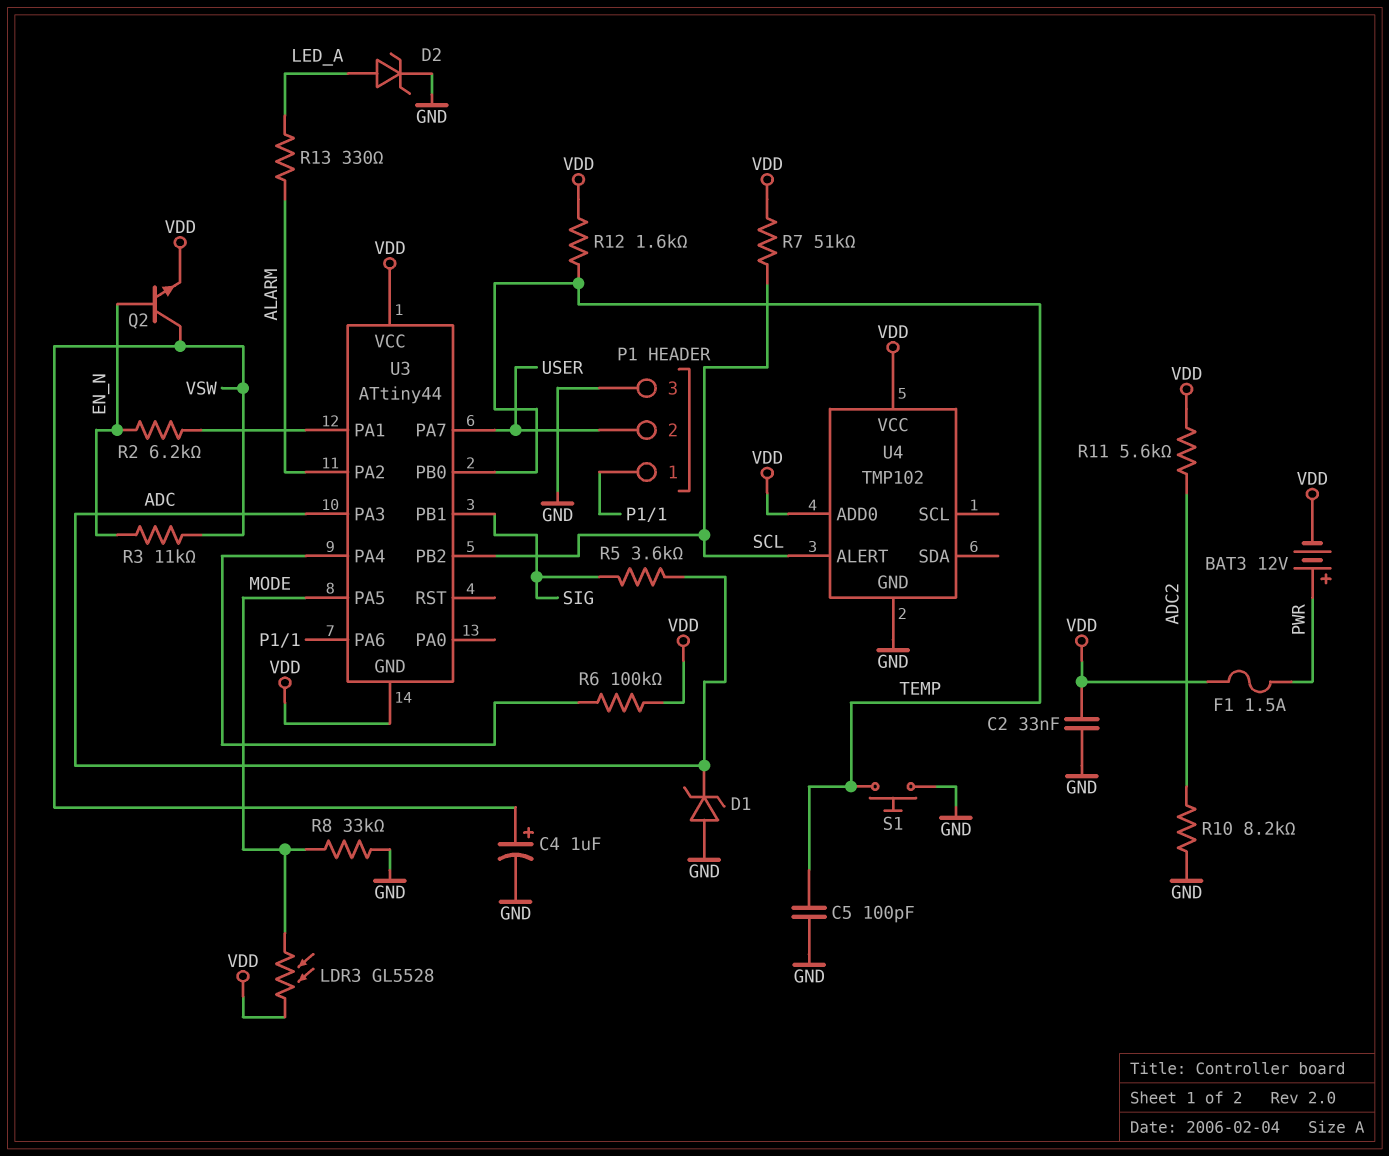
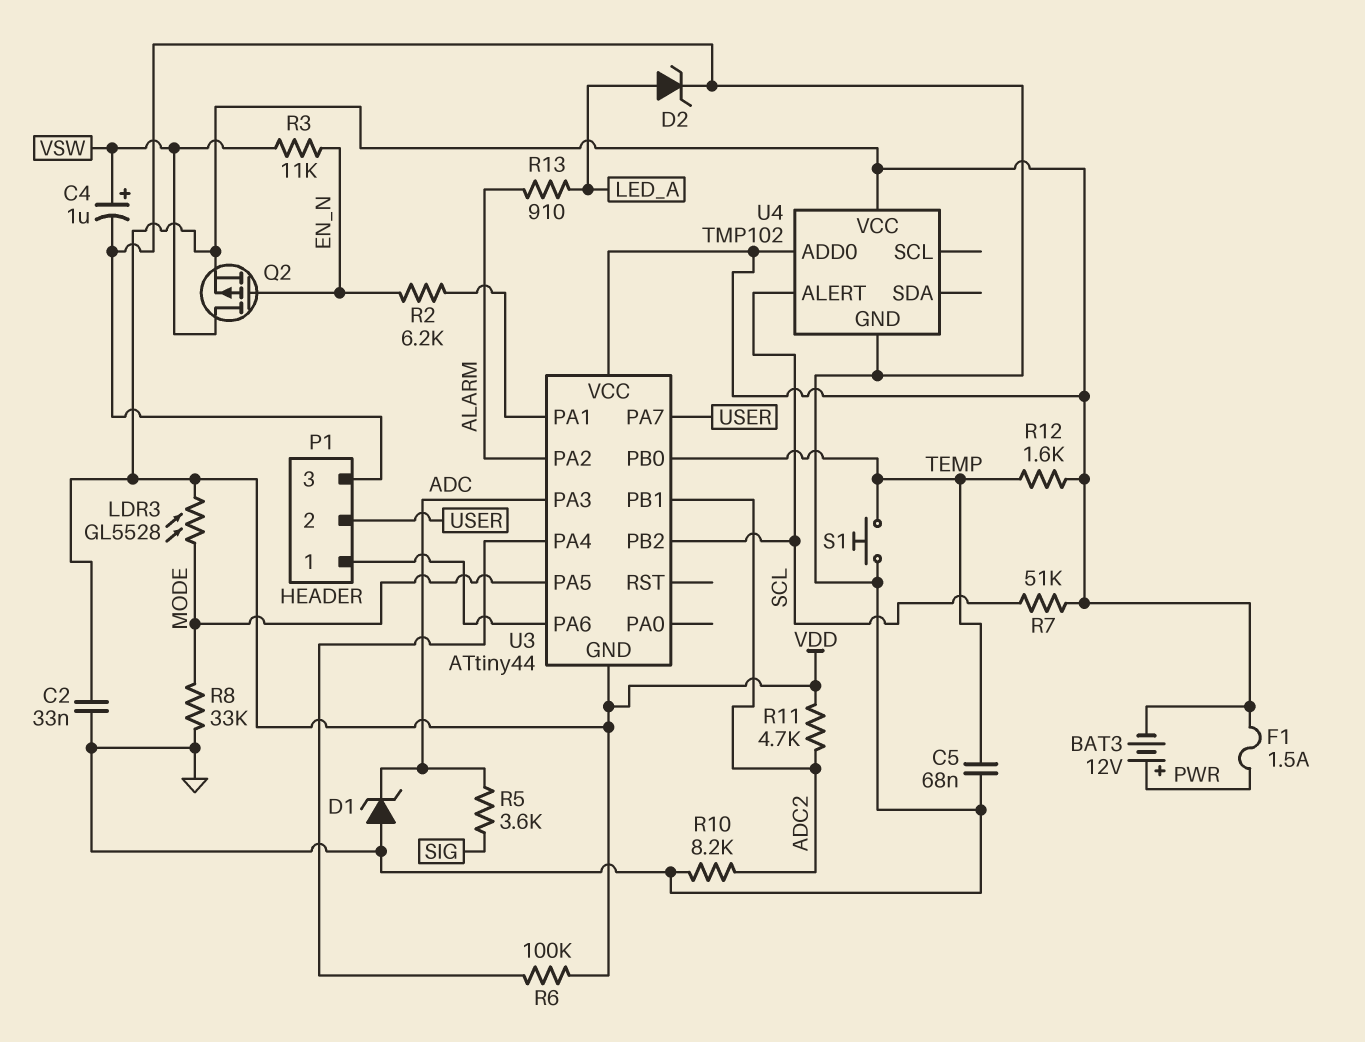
C5: 100pF (GND, TEMP) -> 68nF (GND, TEMP)
Q2: NPN (B EN_N, C VSW, E VDD) -> PMOS (G EN_N, D VSW, S VDD)
R11: 5.6k (ADC2, VDD) -> 4.7k (ADC2, VDD)
R13: 330 (ALARM, LED_A) -> 910 (ALARM, LED_A)
U3 pin PB1: SIG -> ADC2

